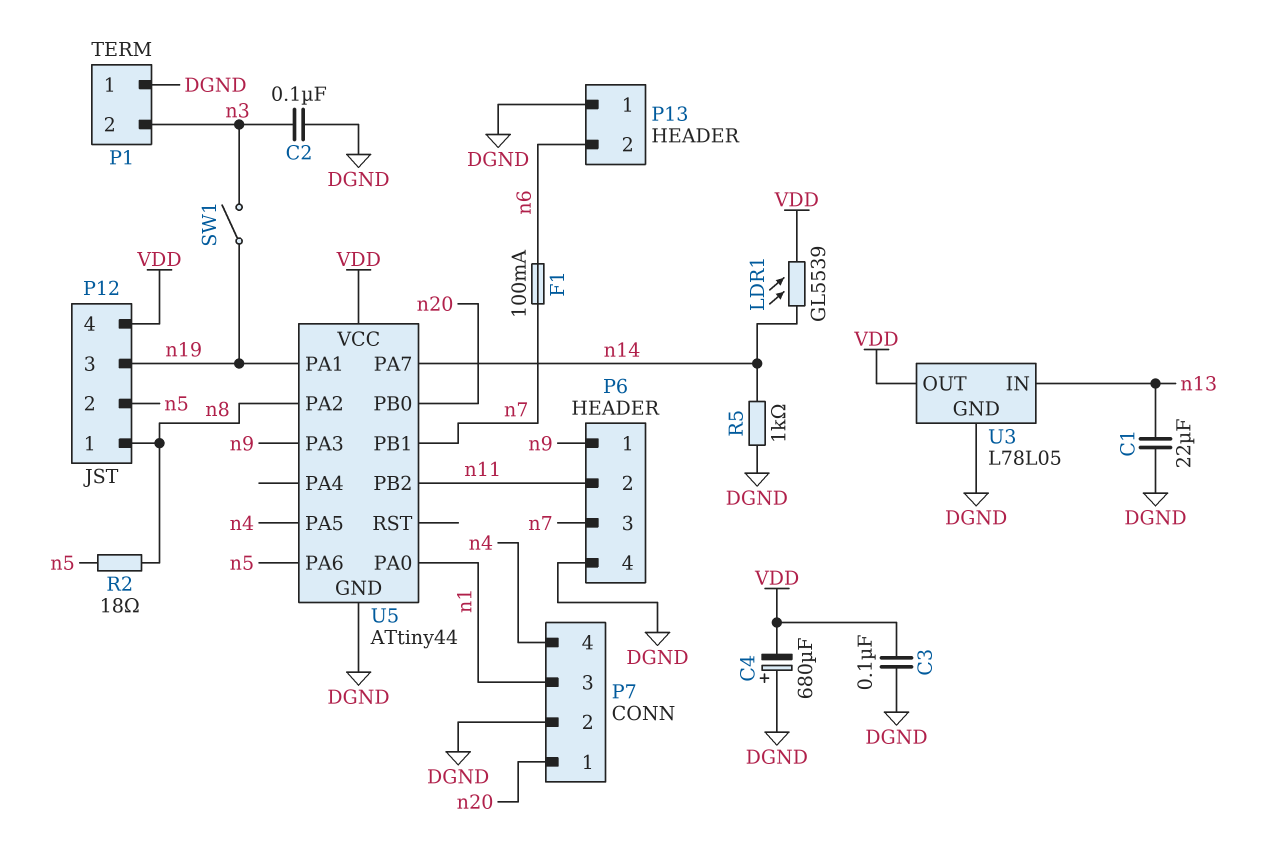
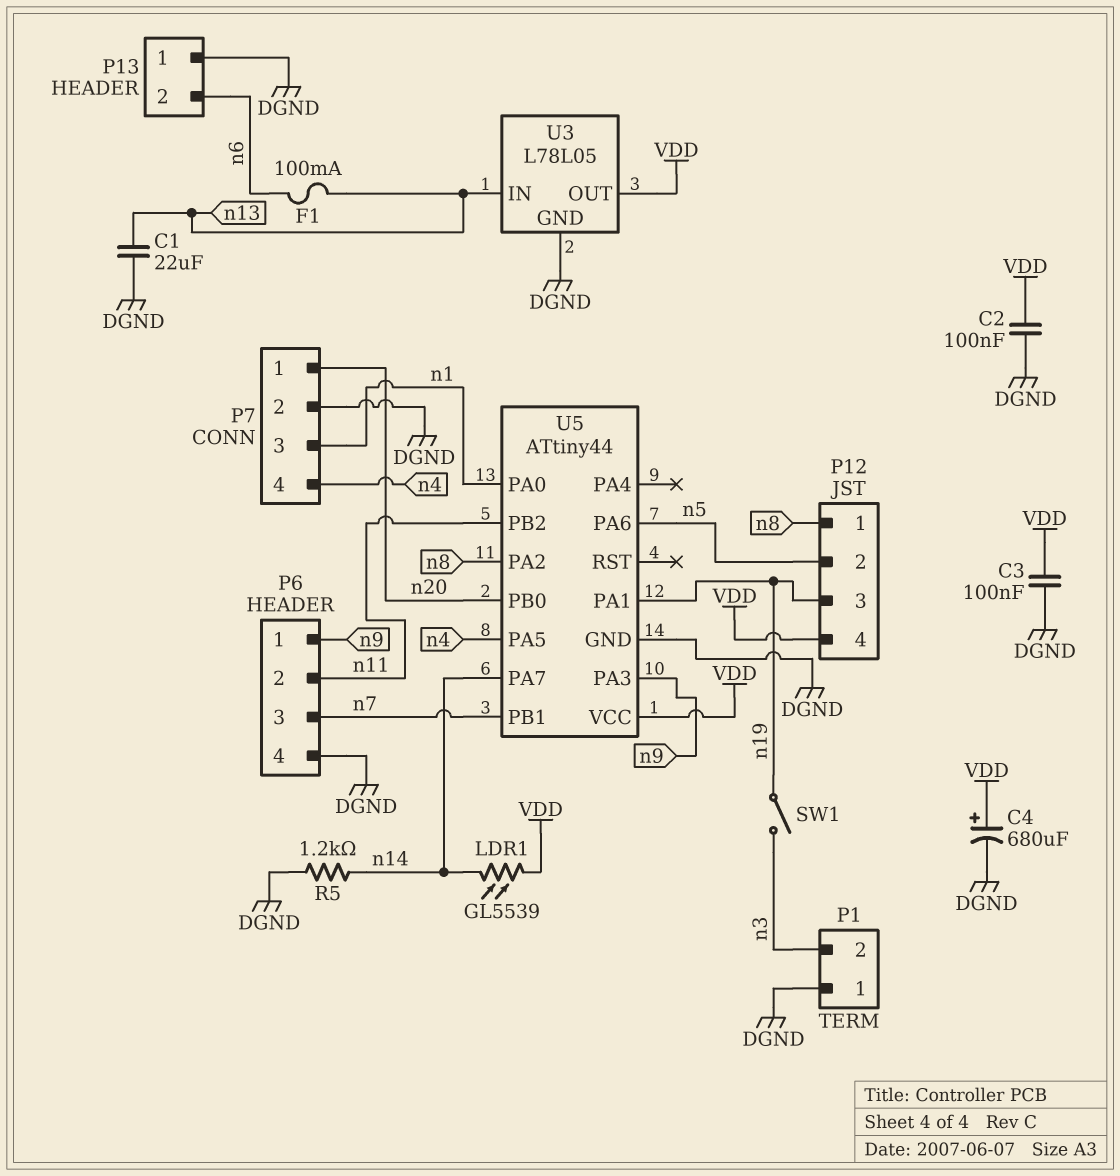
C2: 100nF (DGND, n3) -> 100nF (DGND, VDD)
C4: 680uF (plus DGND, minus VDD) -> 680uF (plus VDD, minus DGND)
F1: 100mA (n6, n7) -> 100mA (n6, n13)
R2: 18 (n5, n8) -> none
R5: 1k (DGND, n14) -> 1.2k (DGND, n14)

